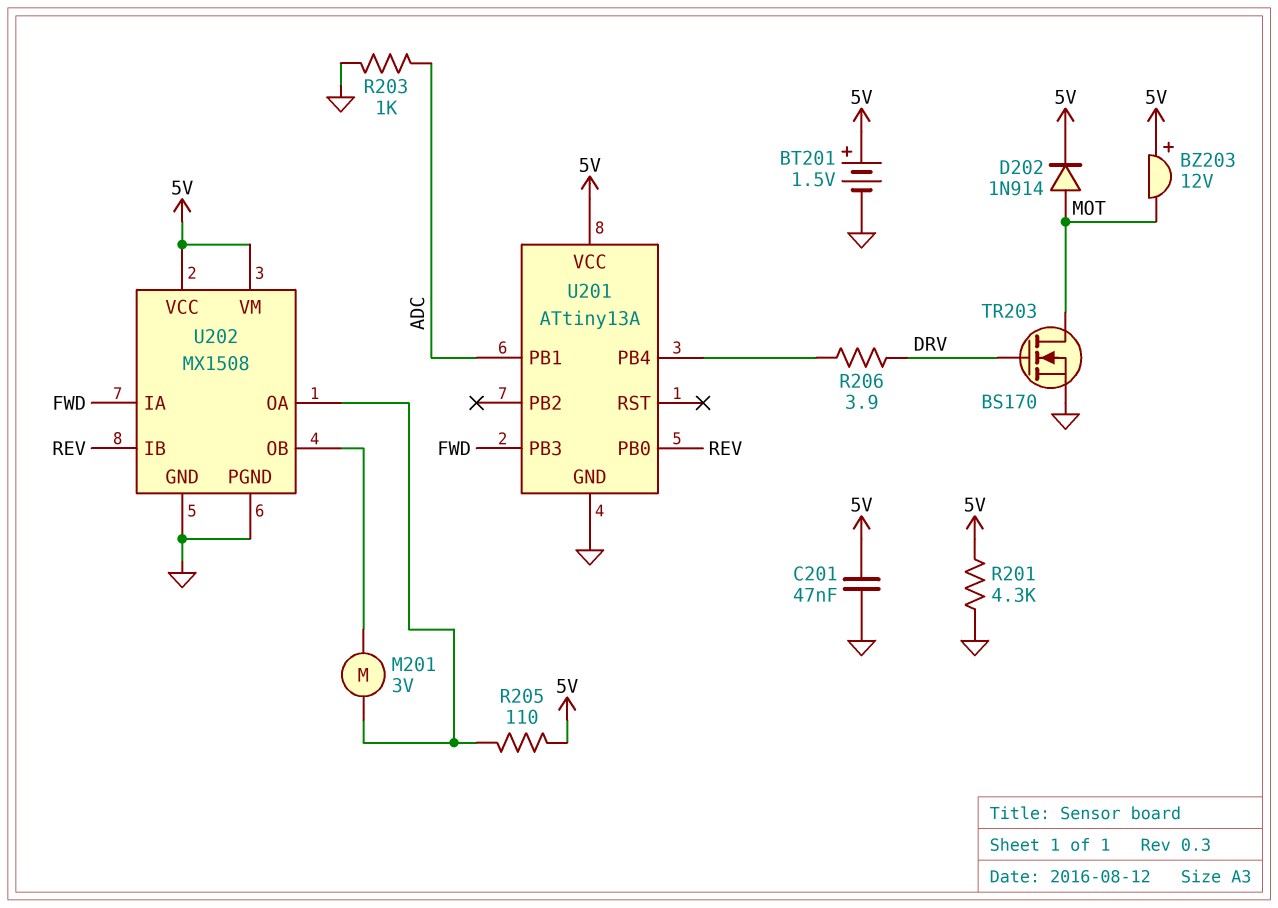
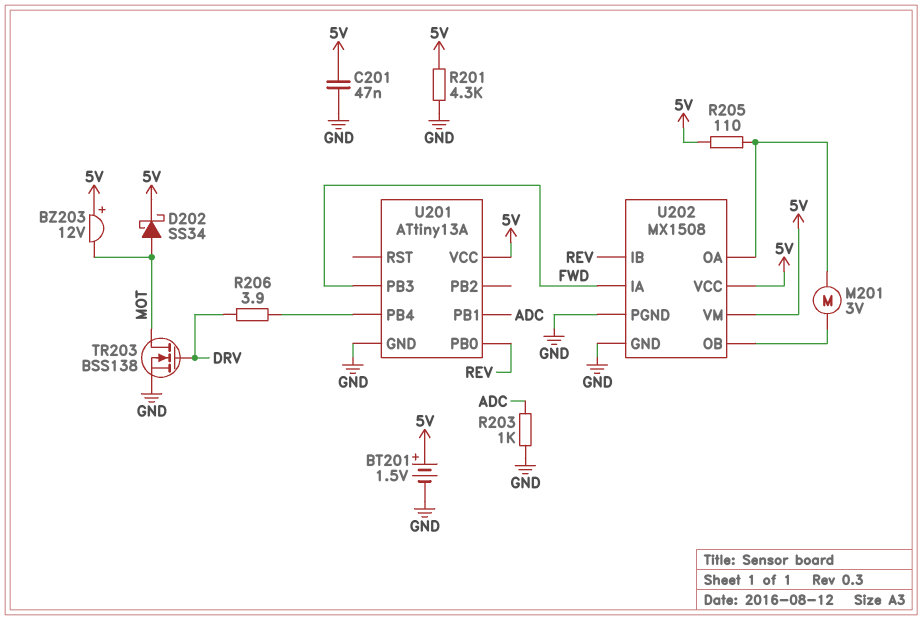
D202: diode 1N914 (A MOT, K 5V) -> schottky SS34 (A MOT, K 5V)
TR203: NMOS BS170 (G DRV, D MOT, S GND) -> NMOS BSS138 (G DRV, D MOT, S GND)

